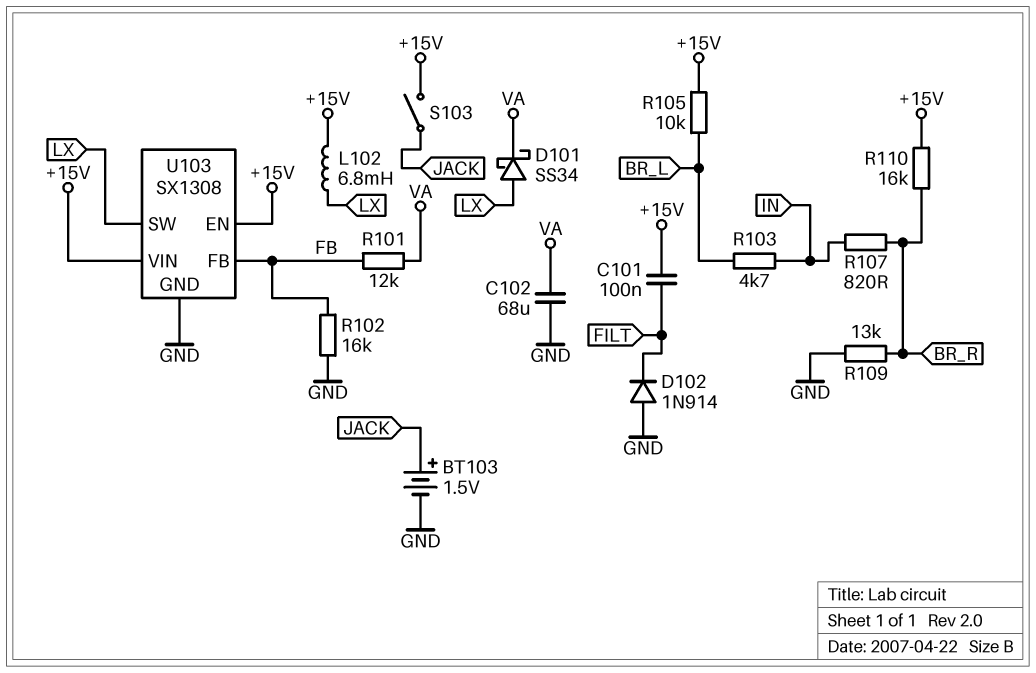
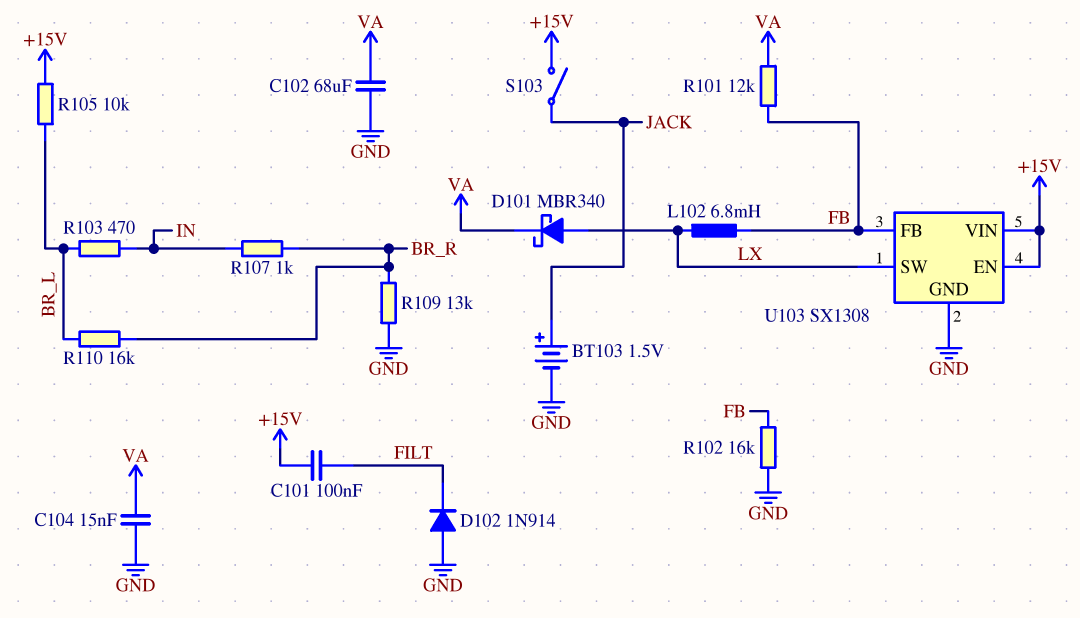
C104: none -> 15nF (GND, VA)
D101: schottky SS34 (A LX, K VA) -> schottky MBR340 (A LX, K VA)
L102: 6.8mH (+15V, LX) -> 6.8mH (FB, LX)
R103: 4.7k (BR_L, IN) -> 470 (BR_L, IN)
R107: 820 (BR_R, IN) -> 1k (BR_R, IN)
R110: 16k (+15V, BR_R) -> 16k (BR_L, BR_R)

